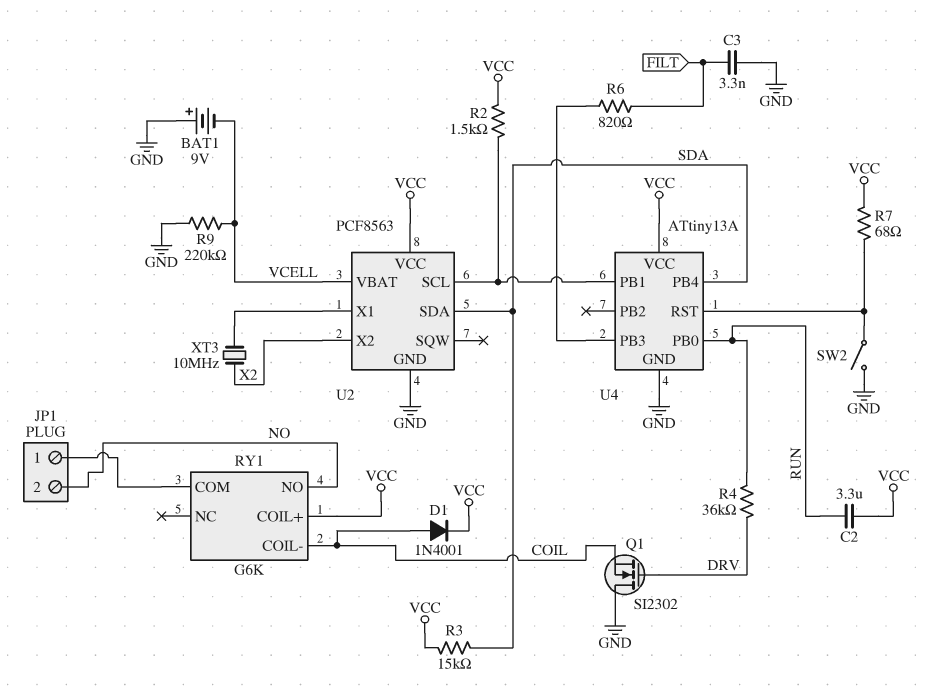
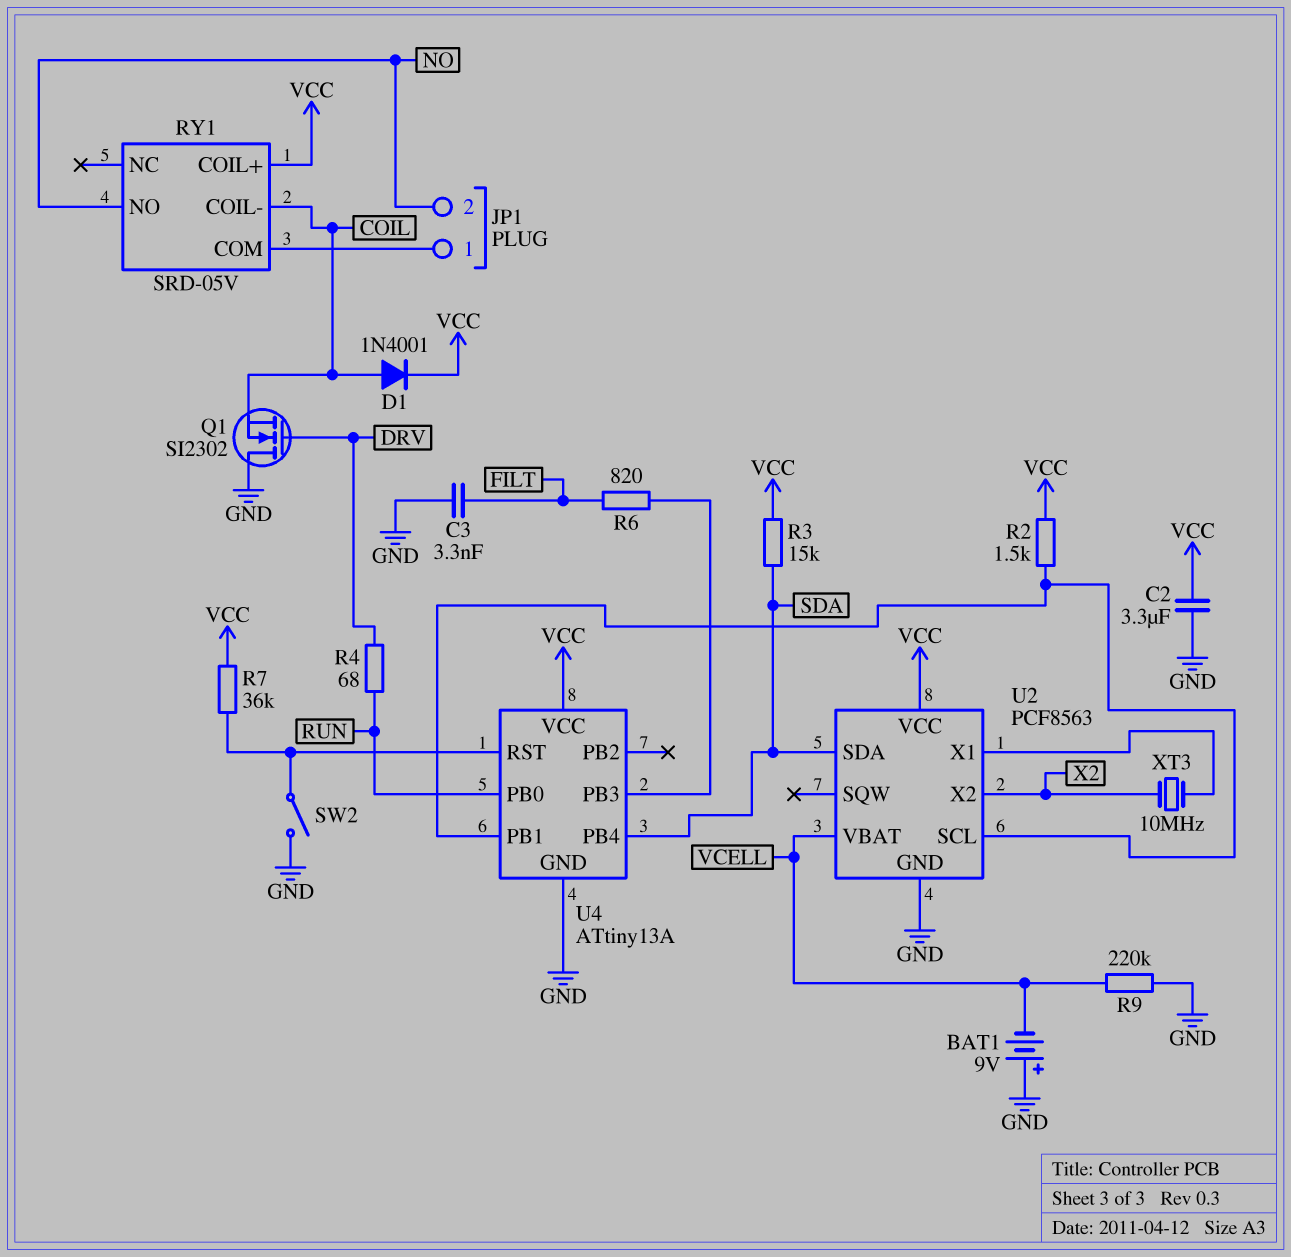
C2: 3.3uF (RUN, VCC) -> 3.3uF (GND, VCC)
R4: 36k (DRV, RUN) -> 68 (DRV, RUN)
R7: 68 (U4/RST, VCC) -> 36k (U4/RST, VCC)
RY1: G6K -> SRD-05V

